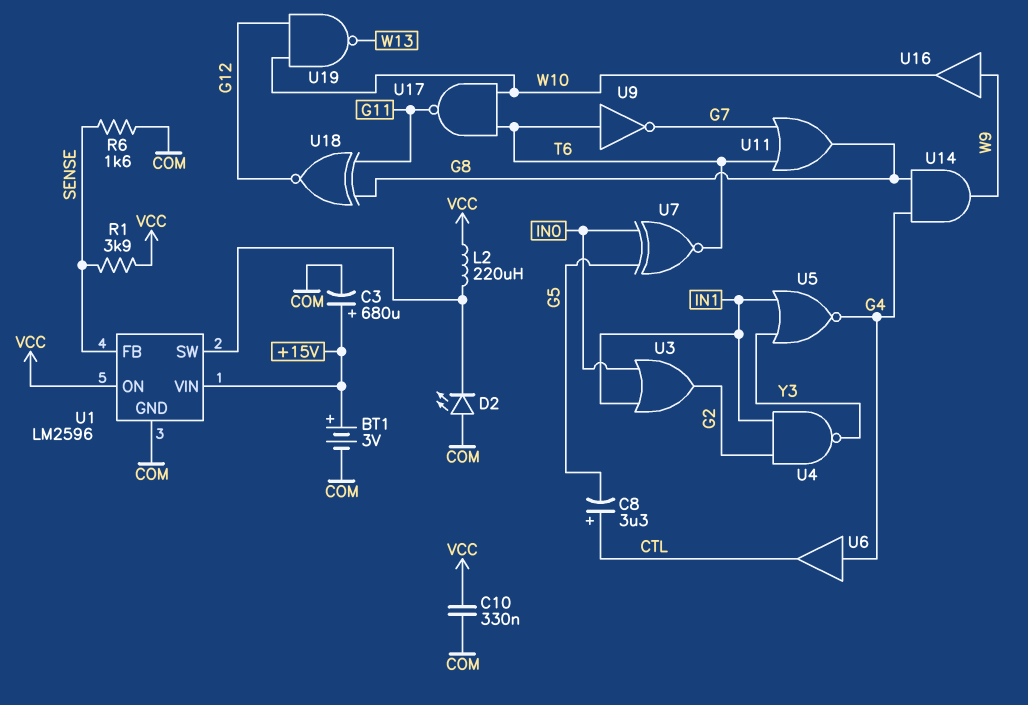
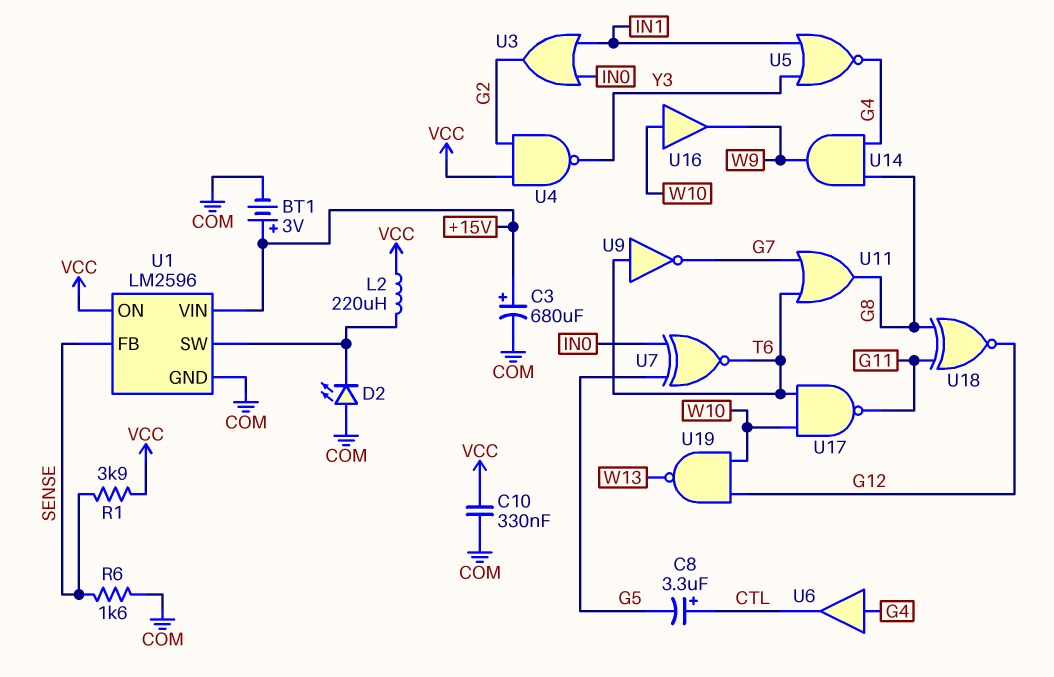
U4: NAND (in G2, in IN1, out Y3) -> NAND (in G2, in VCC, out Y3)
U16: buffer (in W9, out W10) -> buffer (in W10, out W9)

